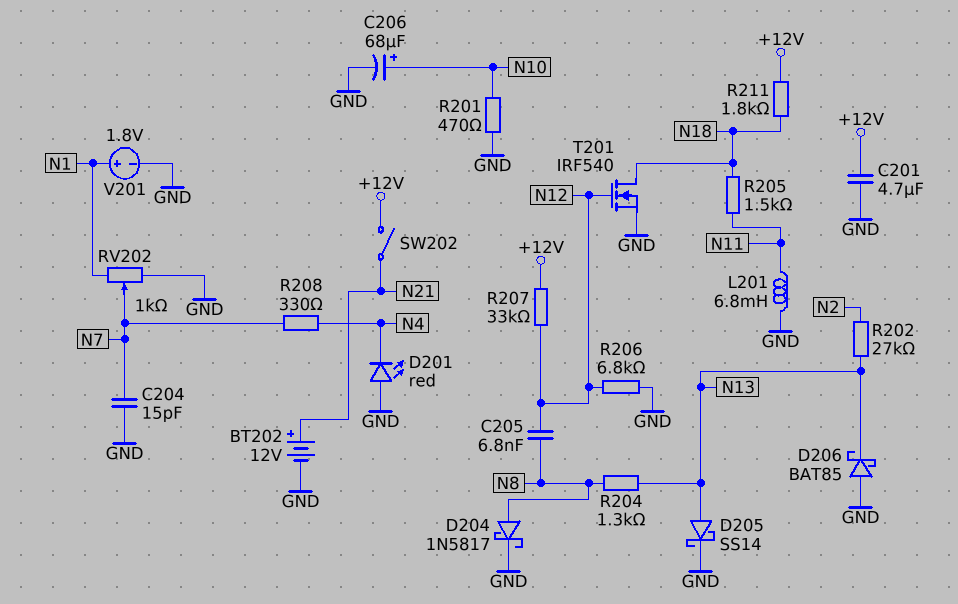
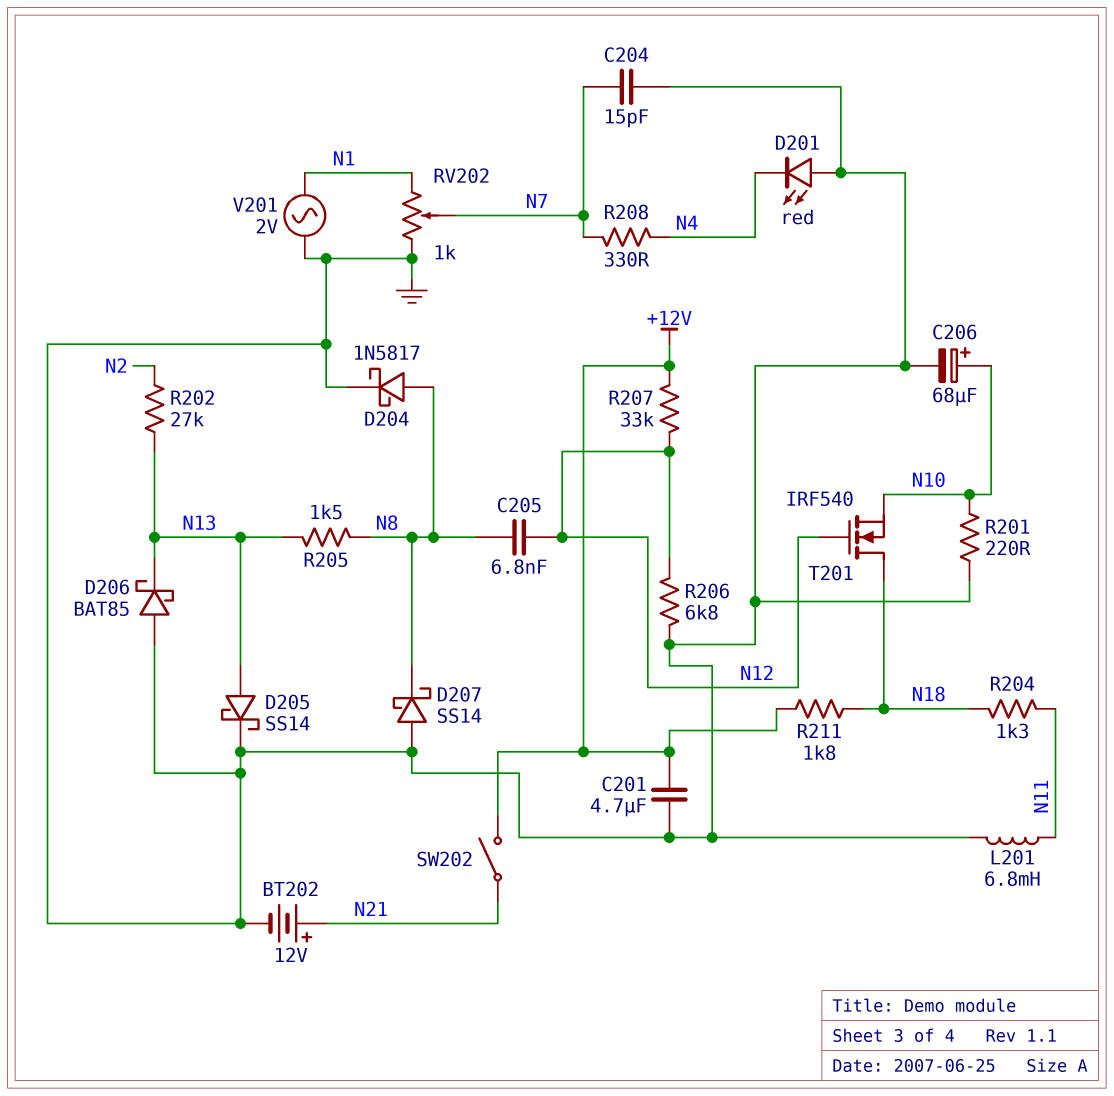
D207: none -> schottky SS14 (A GND, K N8)
R201: 470 (GND, N10) -> 220 (GND, N10)
R204: 1.3k (N8, N13) -> 1.3k (N11, N18)
R205: 1.5k (N11, N18) -> 1.5k (N8, N13)
T201: NMOS IRF540 (G N12, D N18, S GND) -> NMOS IRF540 (G N12, D N18, S N10)
V201: 1.8V (plus N1, minus GND) -> AC 2V (GND, N1)

